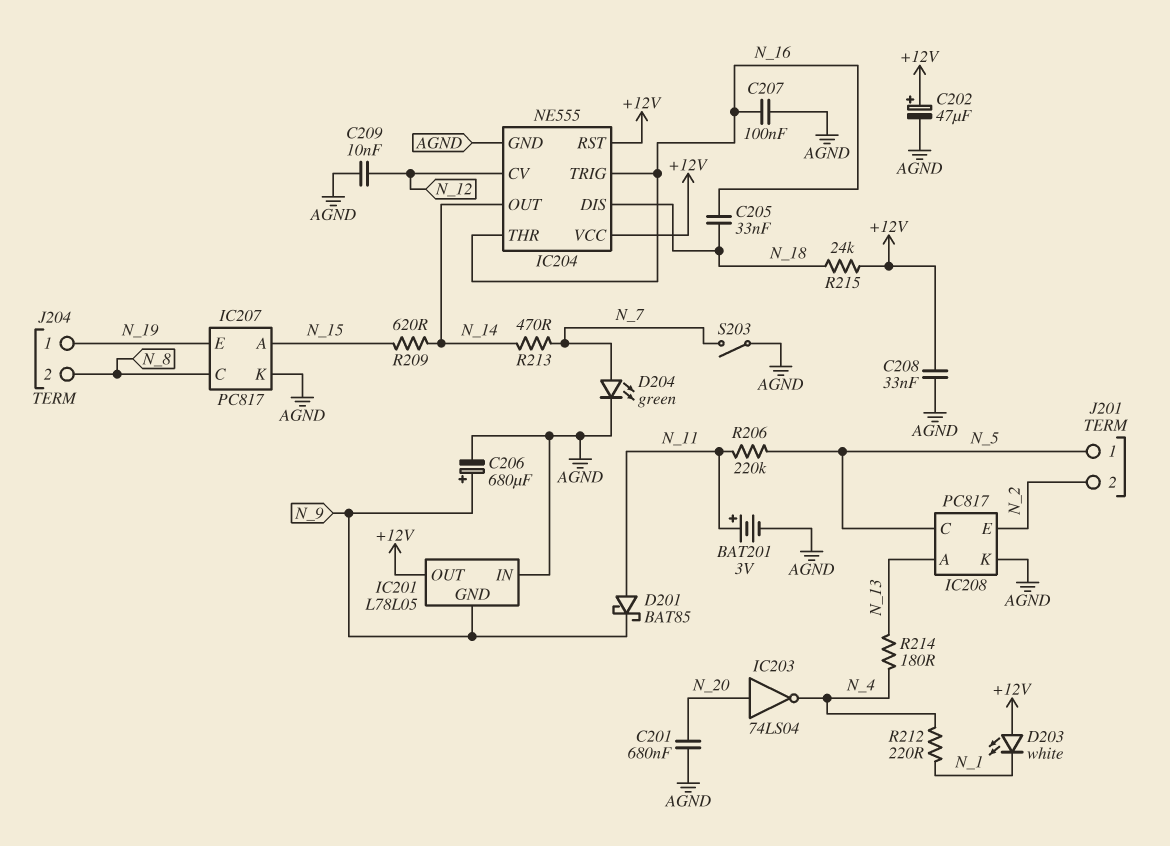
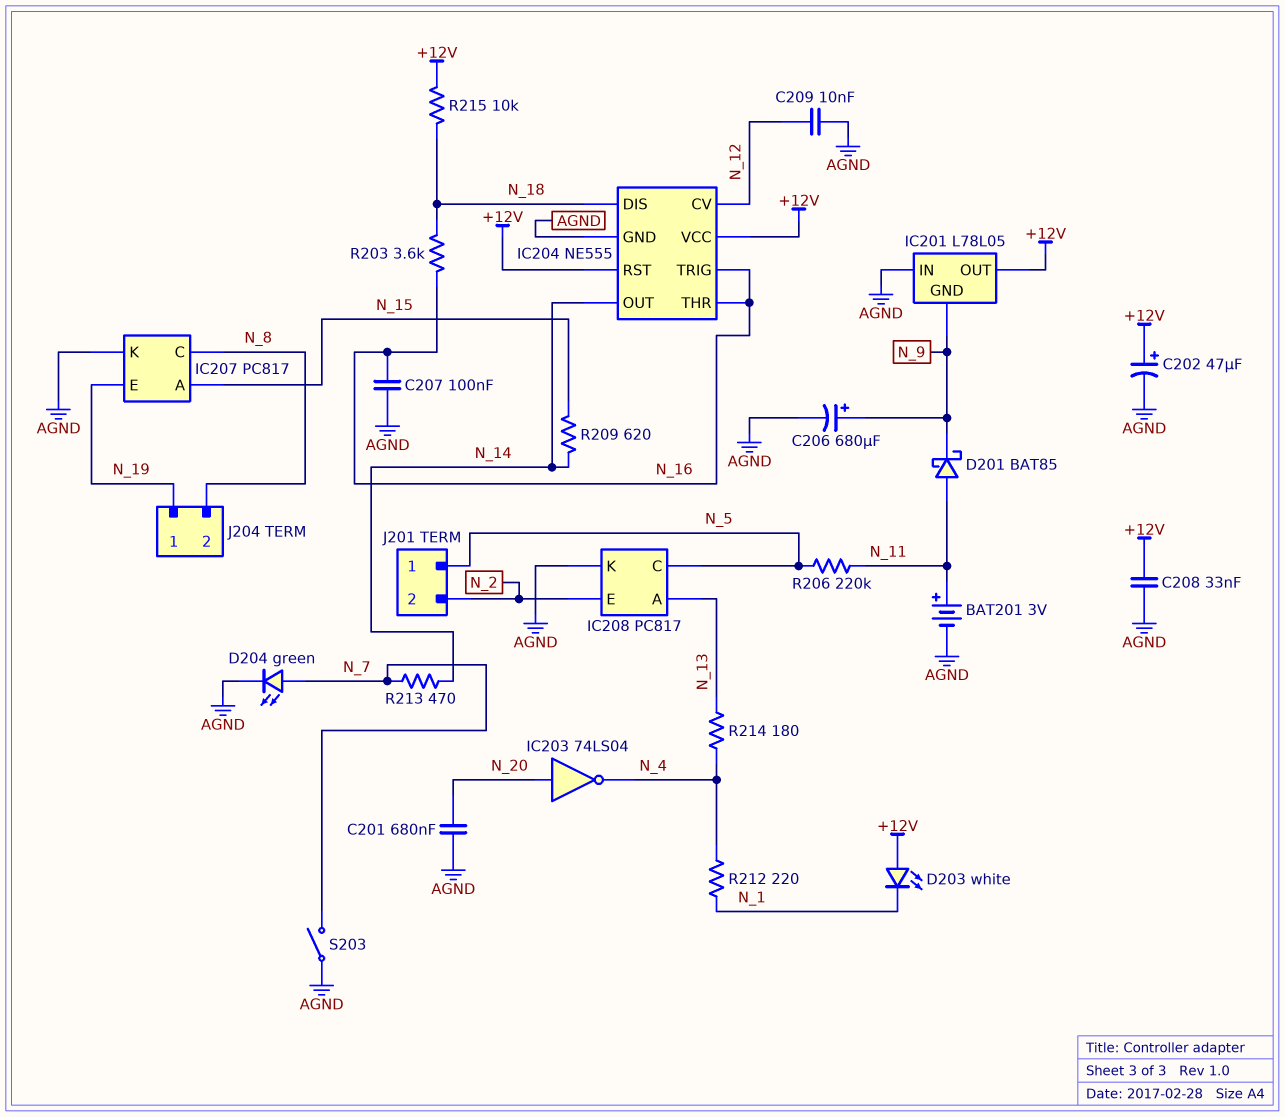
C205: 33nF (N_16, N_18) -> none
R203: none -> 3.6k (N_16, N_18)
R215: 24k (+12V, N_18) -> 10k (+12V, N_18)

